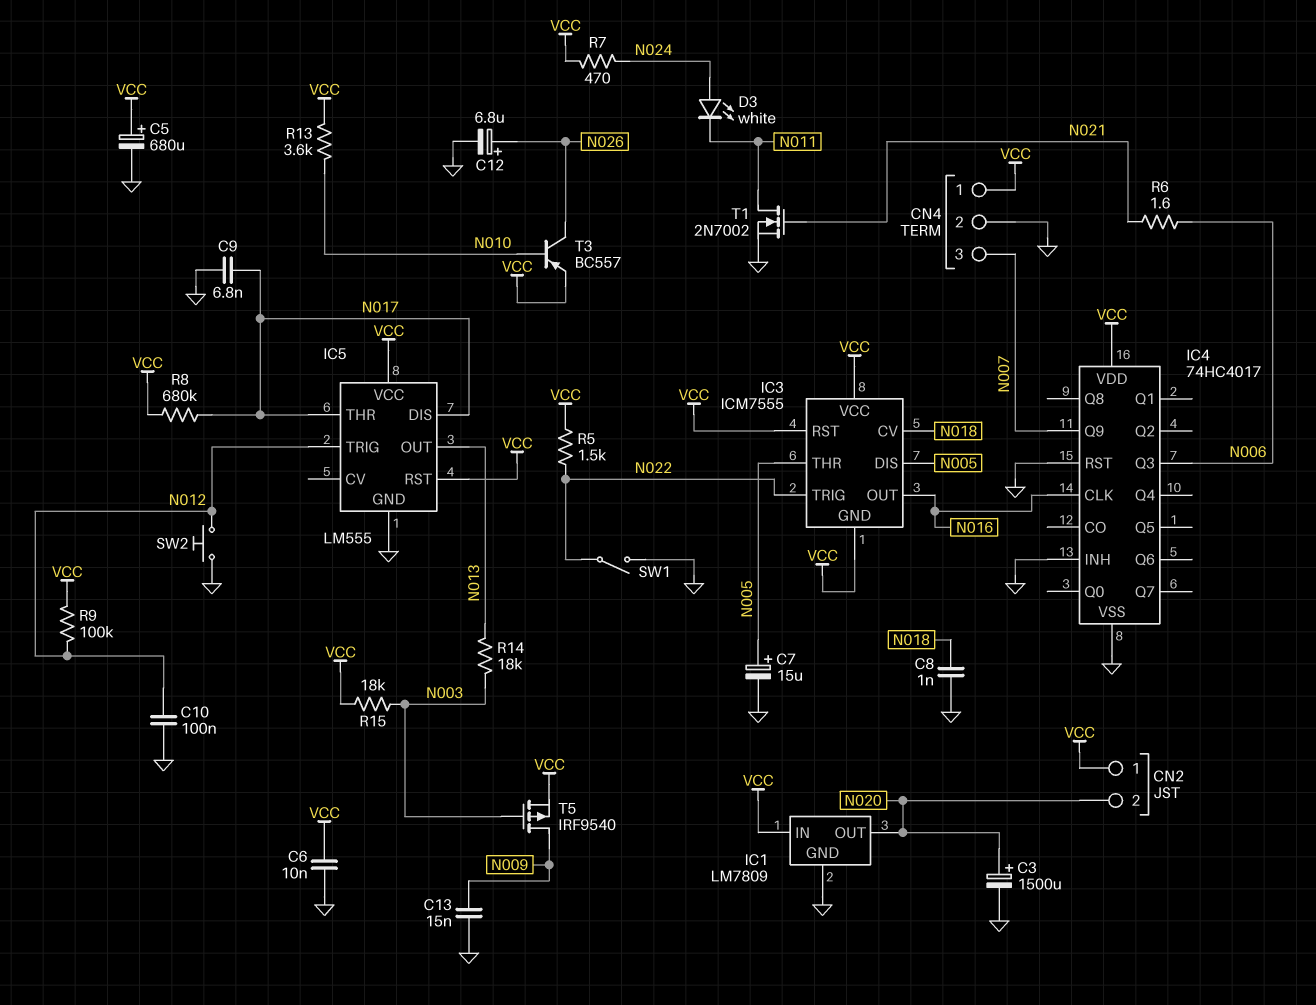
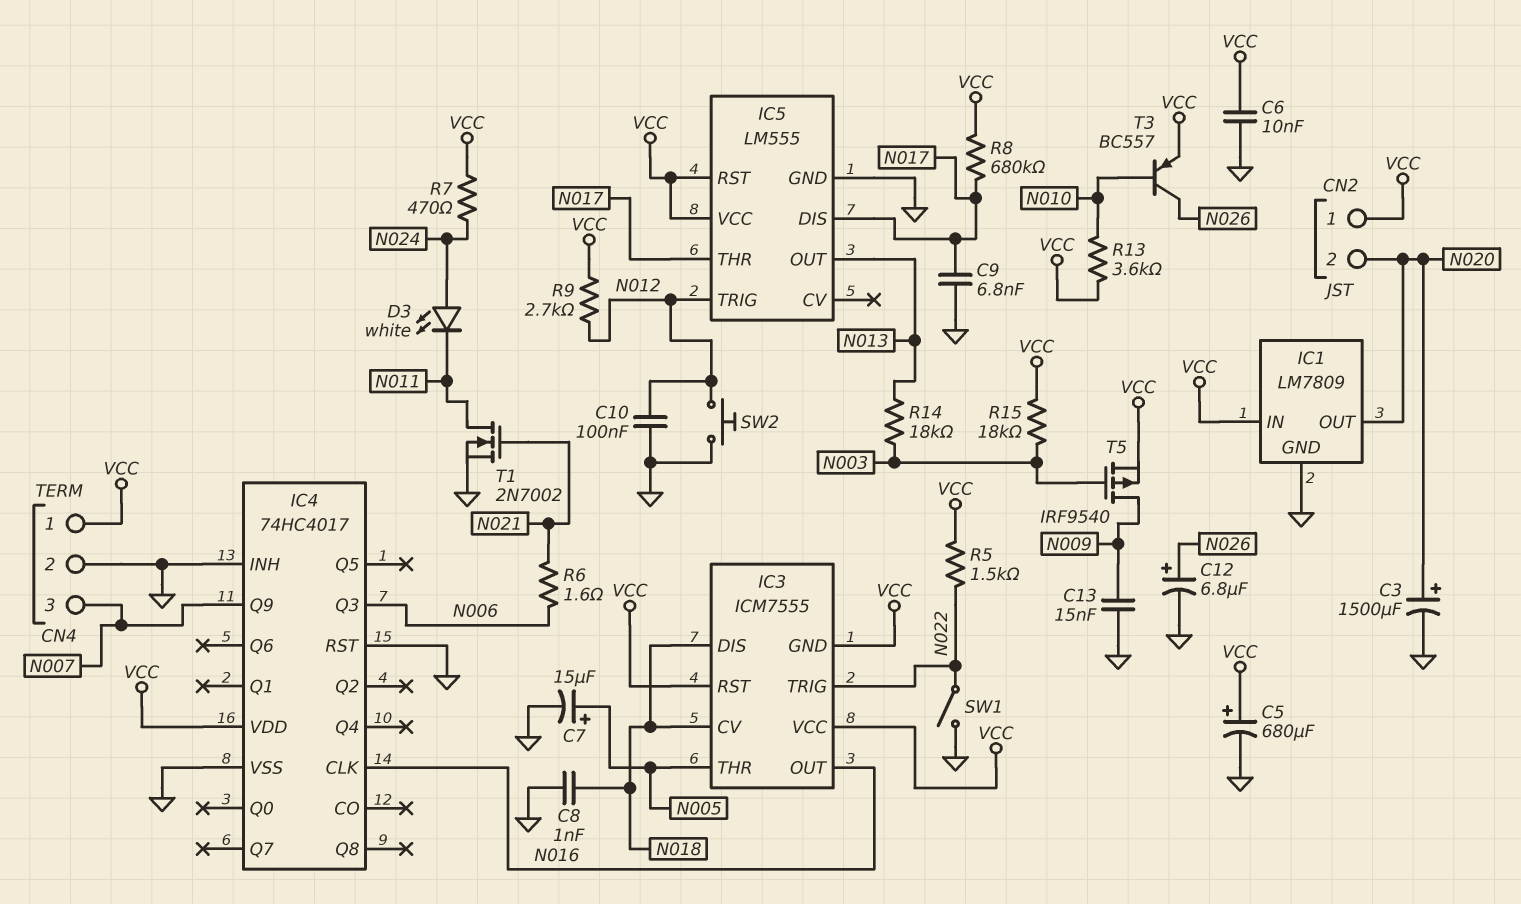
IC3 pin DIS: N005 -> N018
R9: 100k (N012, VCC) -> 2.7k (N012, VCC)

